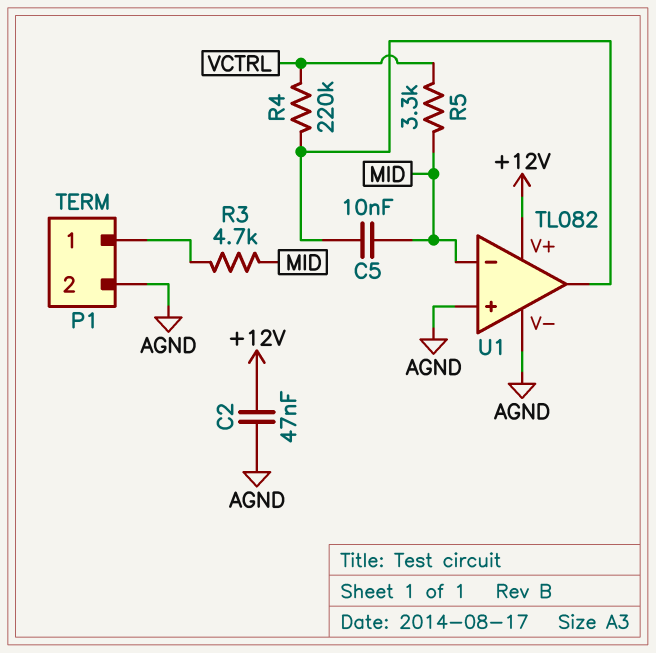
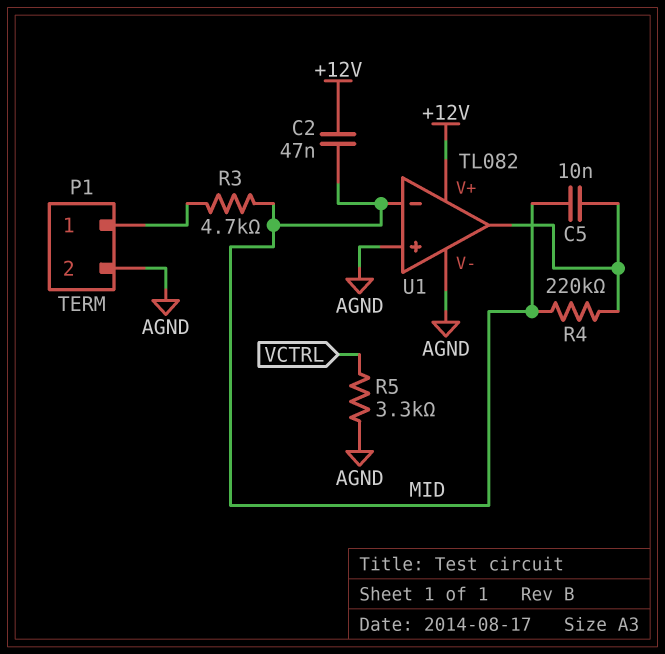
C2: 47nF (+12V, AGND) -> 47nF (+12V, MID)
R4: 220k (U1/out, VCTRL) -> 220k (MID, U1/out)
R5: 3.3k (MID, VCTRL) -> 3.3k (AGND, VCTRL)

